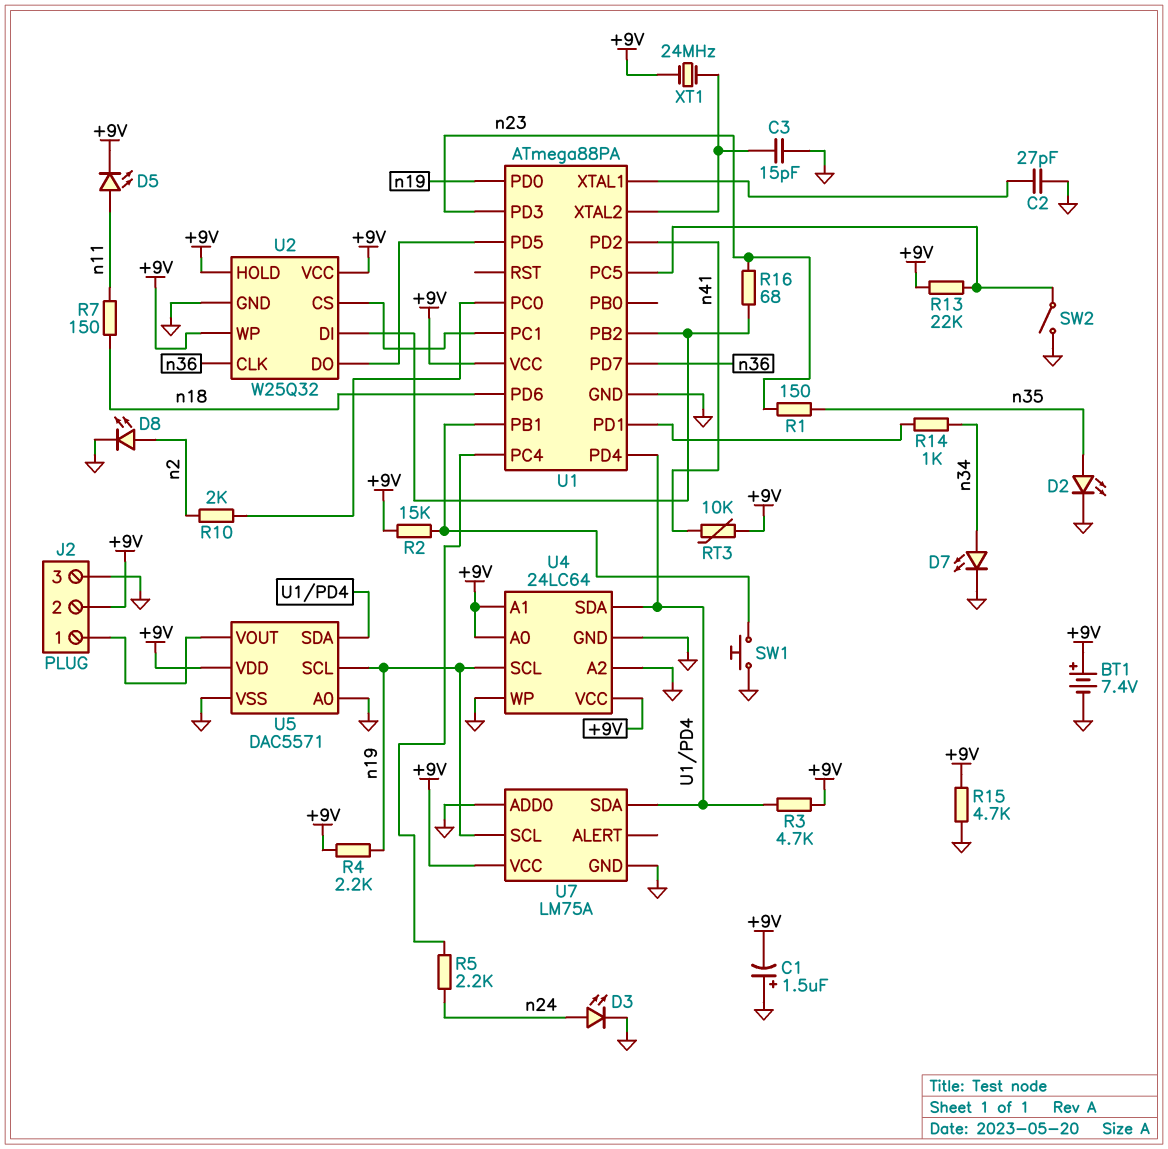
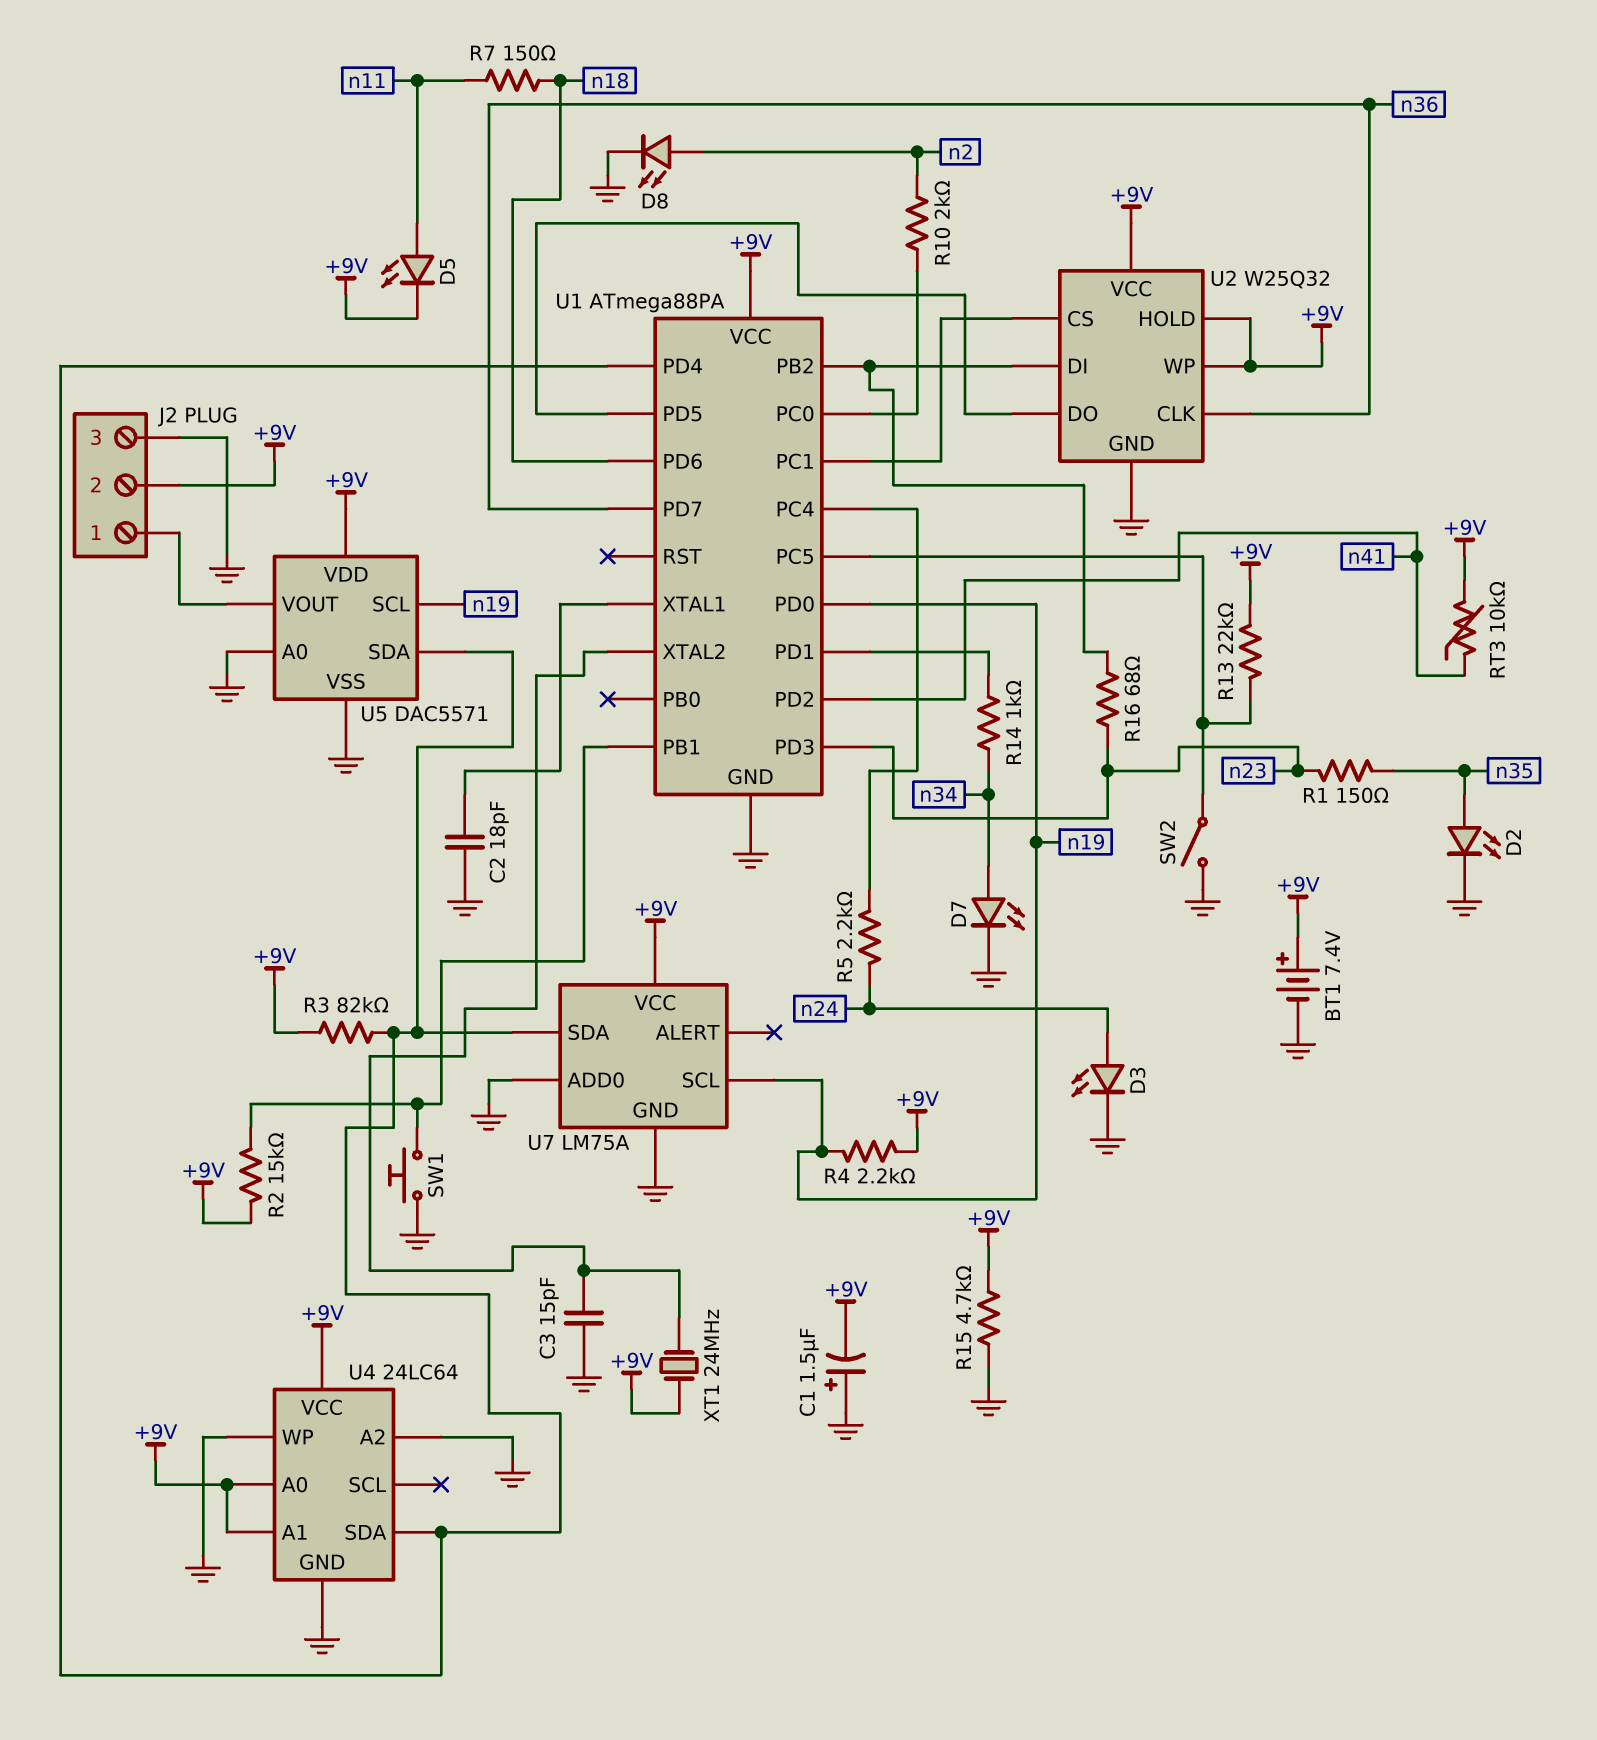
C2: 27pF (GND, U1/XTAL1) -> 18pF (GND, U1/XTAL1)
R3: 4.7k (+9V, U1/PD4) -> 82k (+9V, U1/PD4)
U4 pin SCL: n19 -> none

